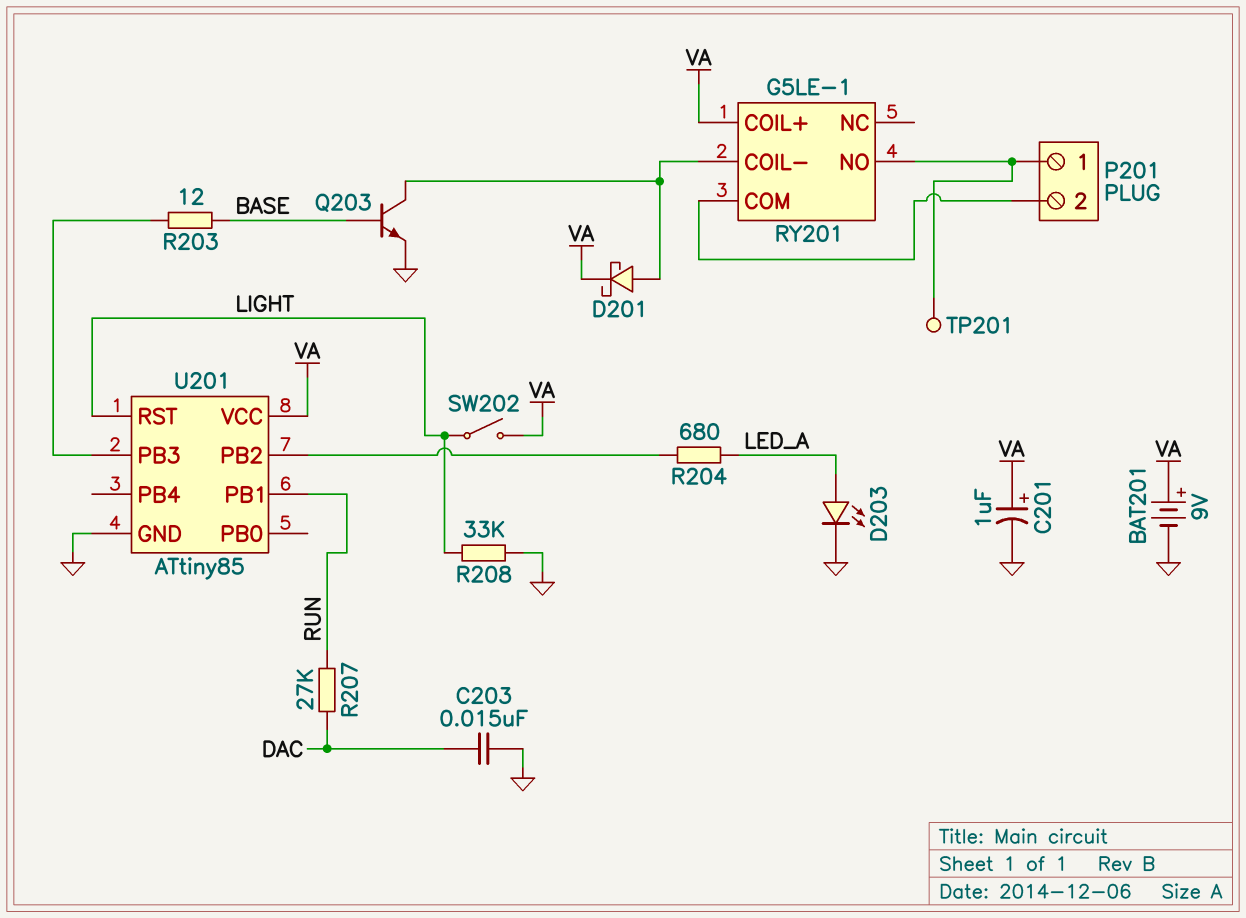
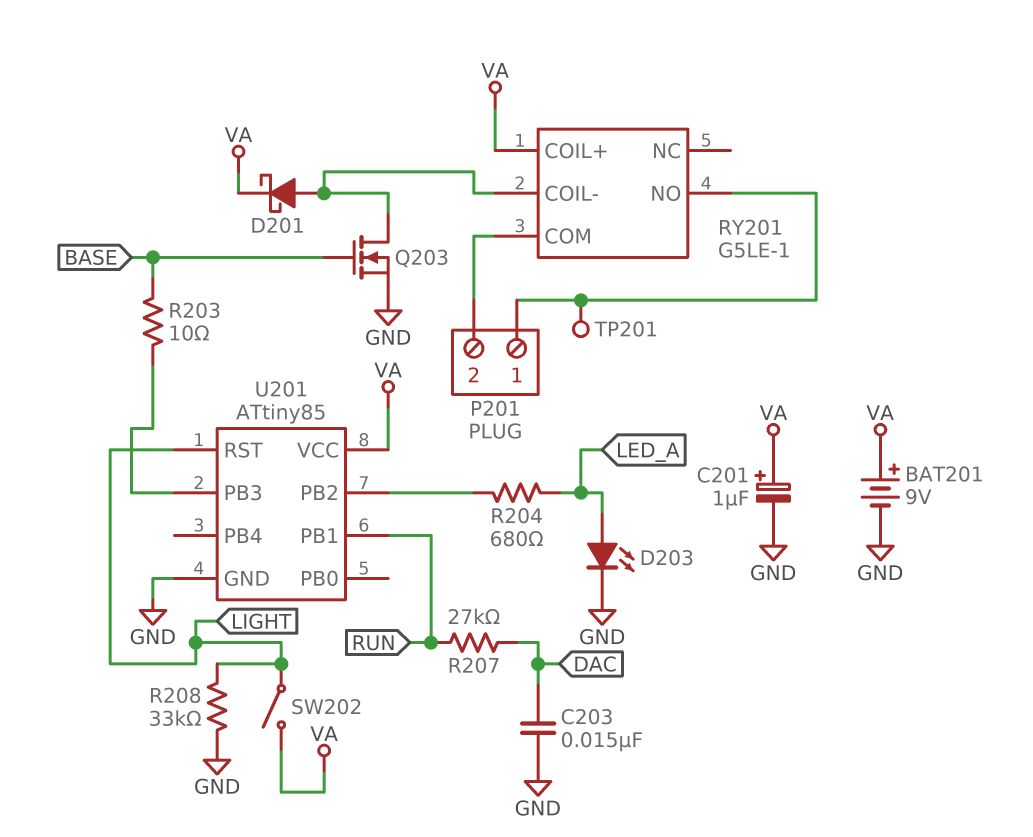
Q203: NPN (B BASE, C RY201/COIL-, E GND) -> NMOS (G BASE, D RY201/COIL-, S GND)
R203: 12 (BASE, U201/PB3) -> 10 (BASE, U201/PB3)

